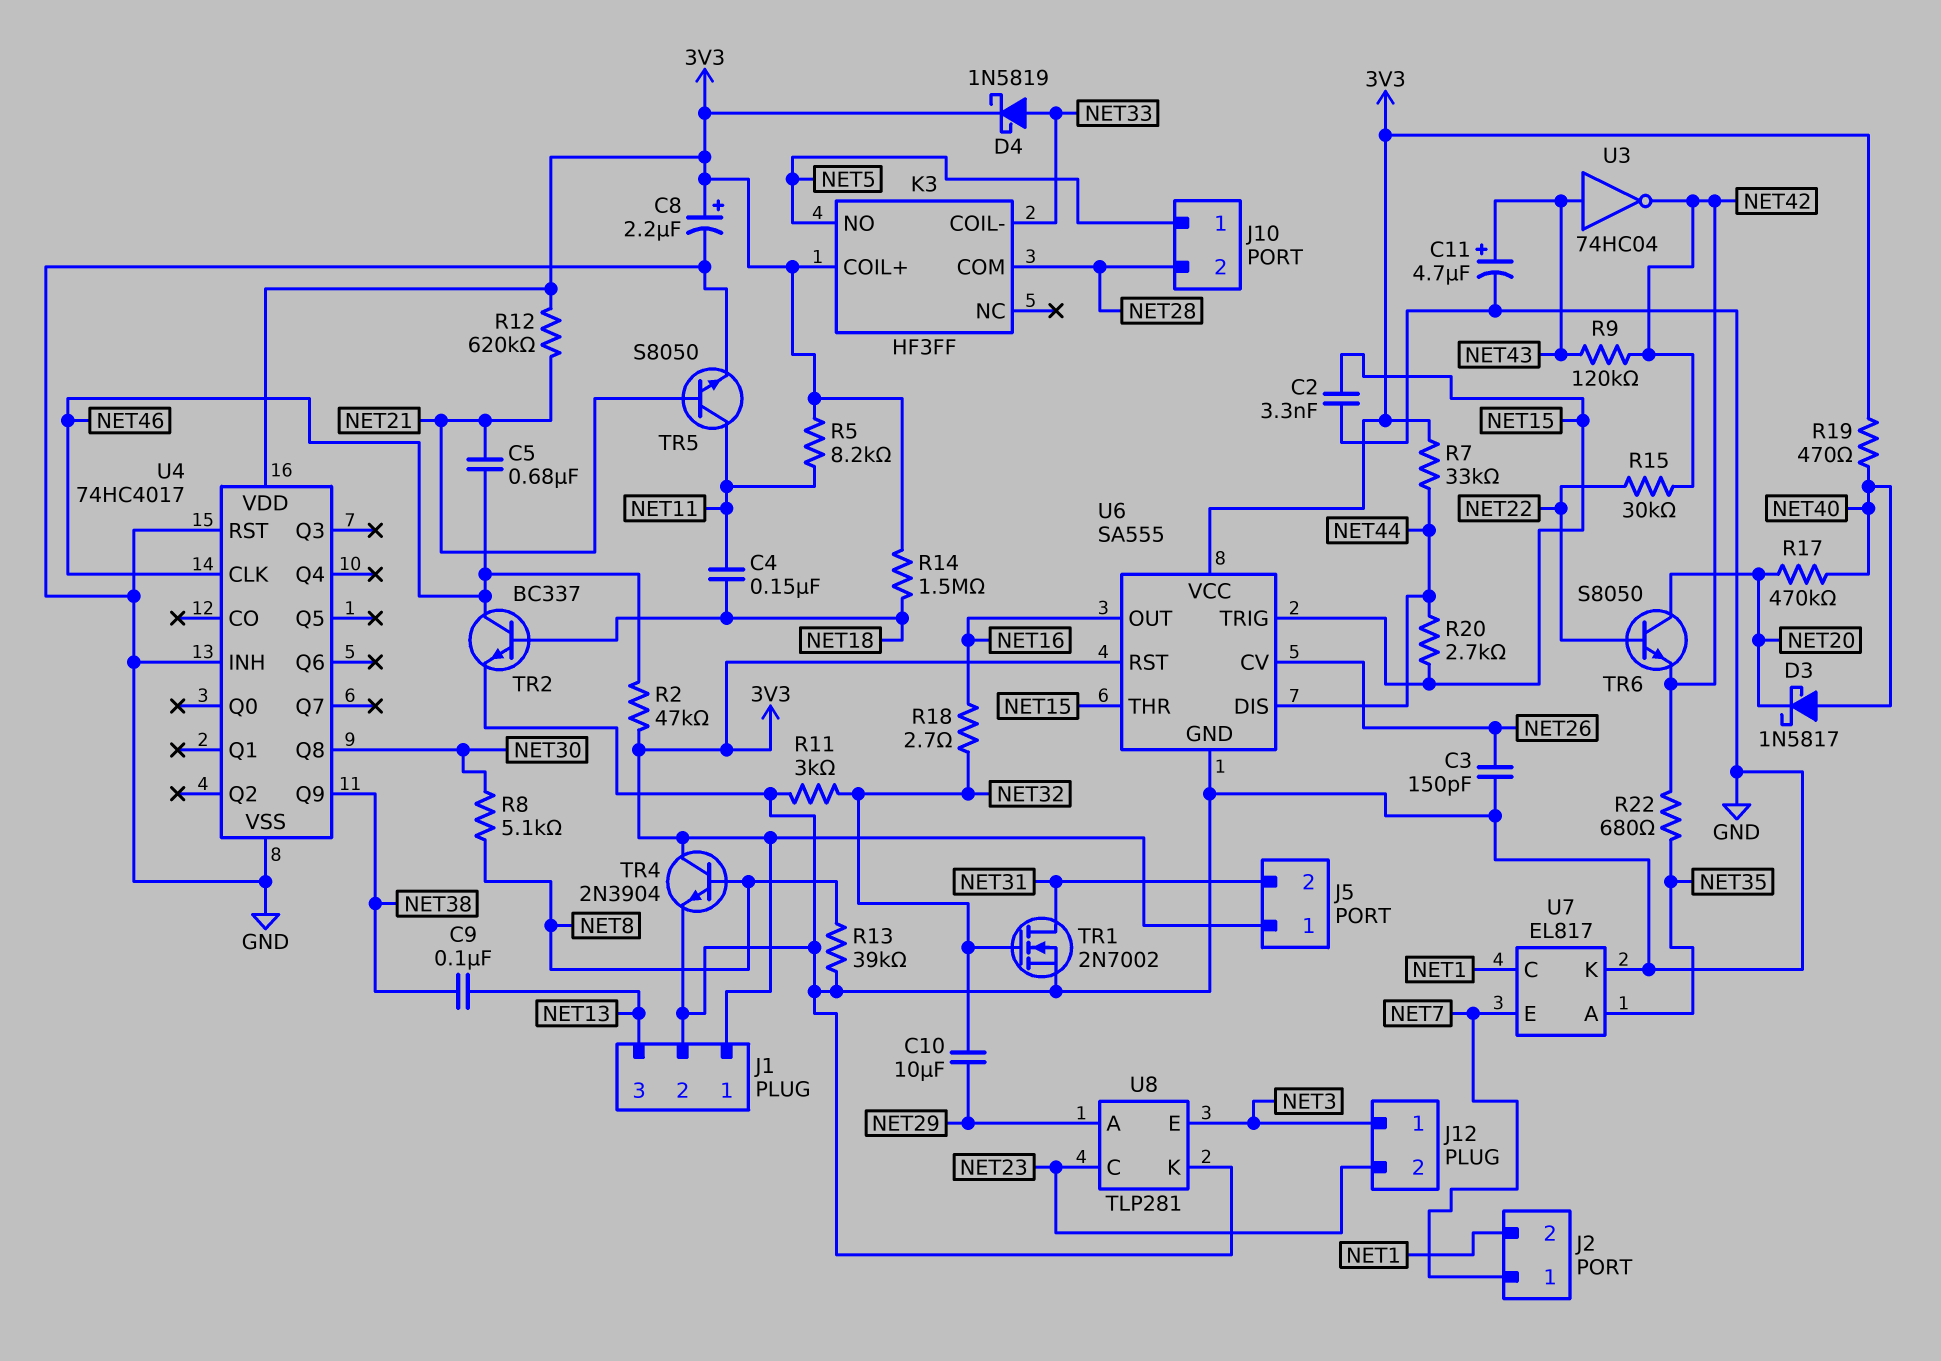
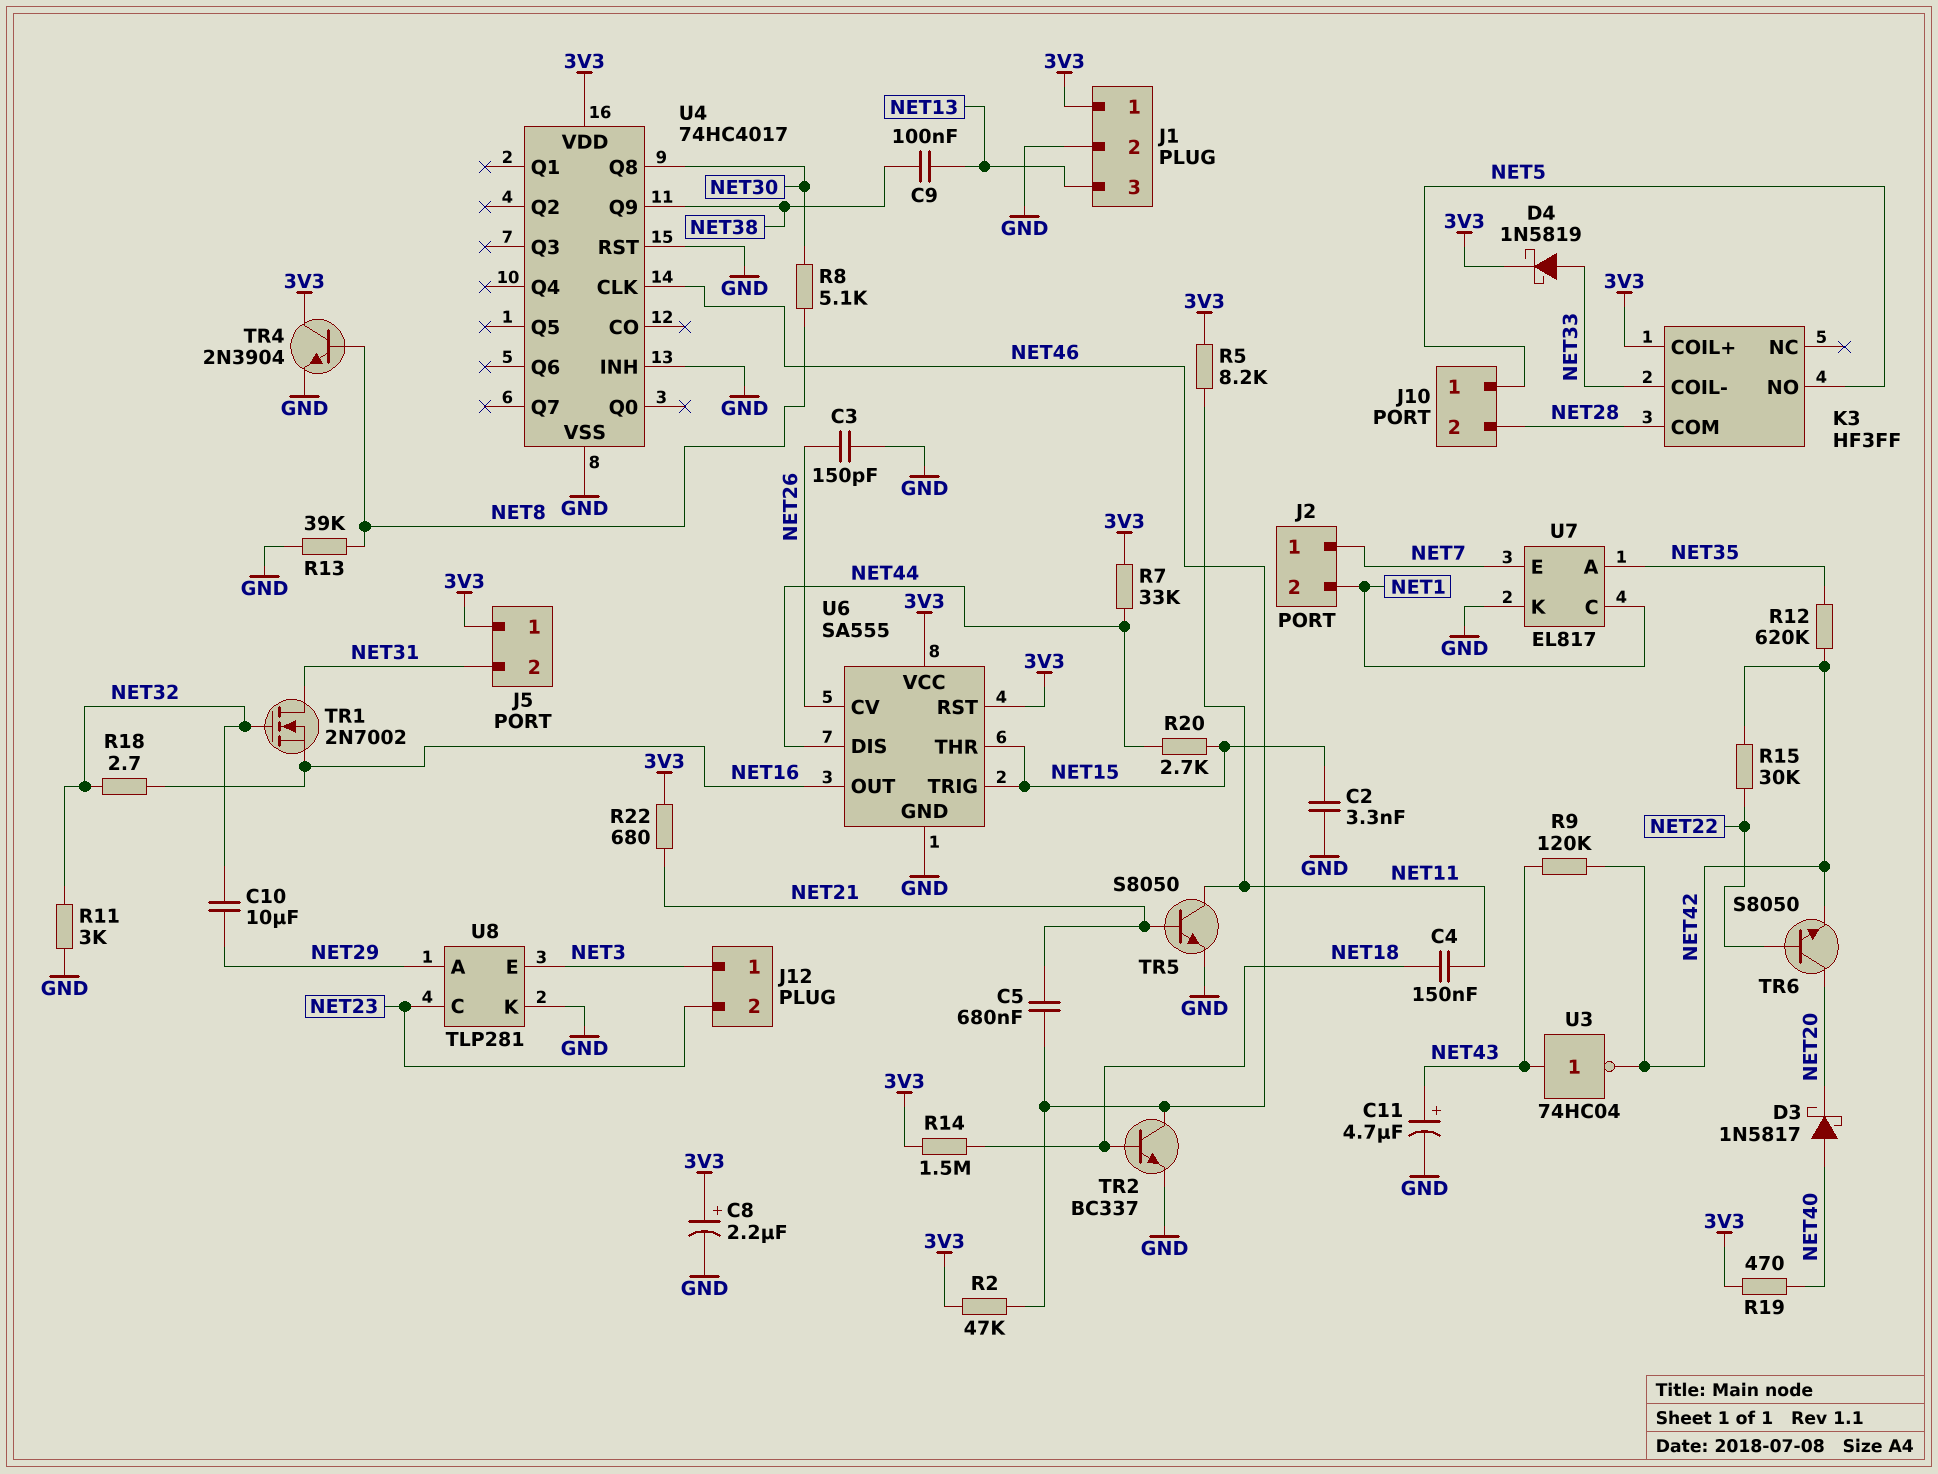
R12: 620k (3V3, NET21) -> 620k (NET35, NET42)
R17: 470k (NET20, NET40) -> none
R22: 680 (NET35, NET42) -> 680 (3V3, NET21)
TR1: NMOS 2N7002 (G NET32, D NET31, S GND) -> NMOS 2N7002 (G NET32, D NET31, S NET16)

